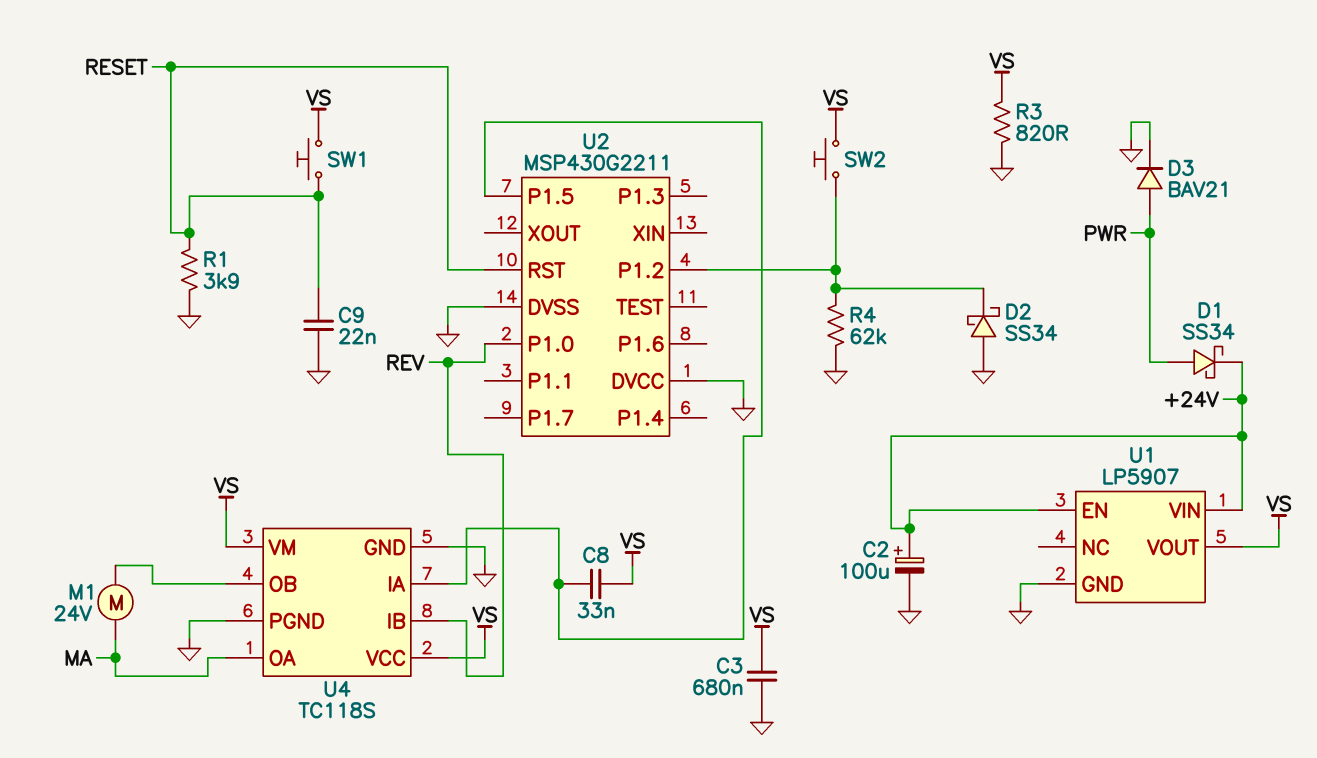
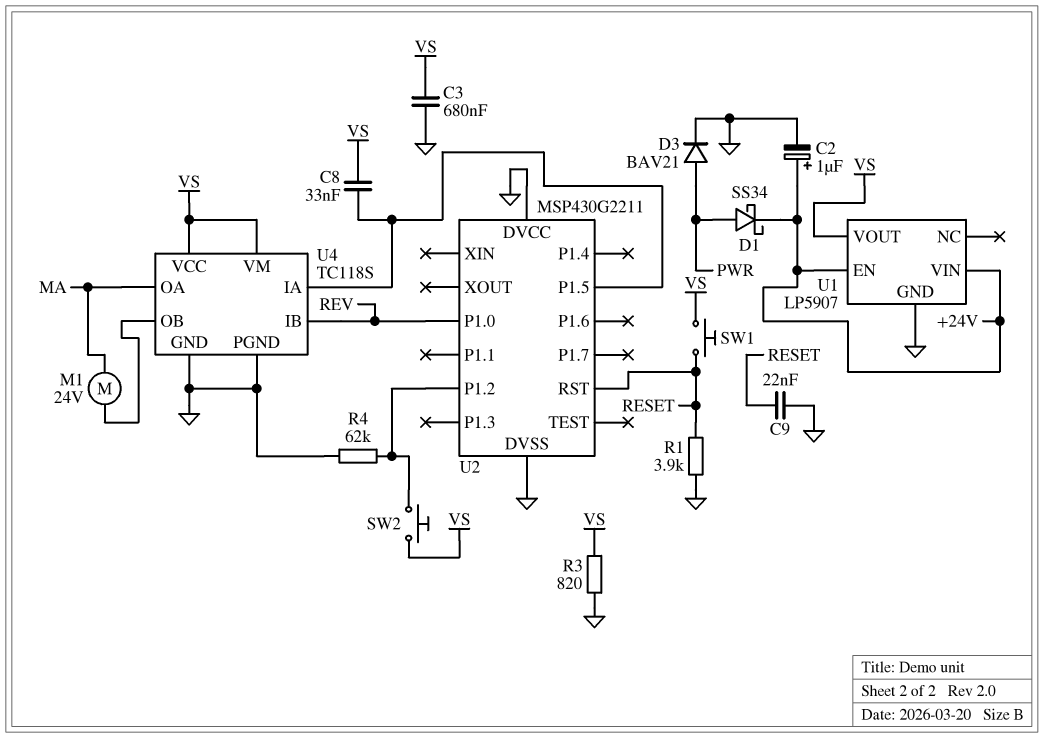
C2: 100uF (plus +24V, minus GND) -> 1uF (plus +24V, minus GND)
D2: schottky SS34 (A GND, K U2/P1.2) -> none

